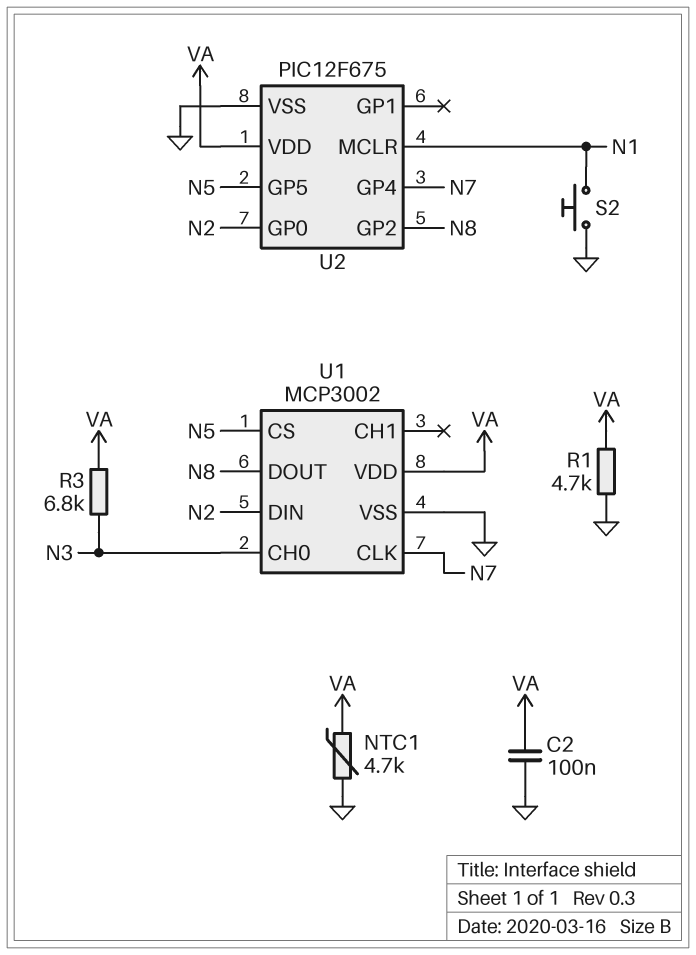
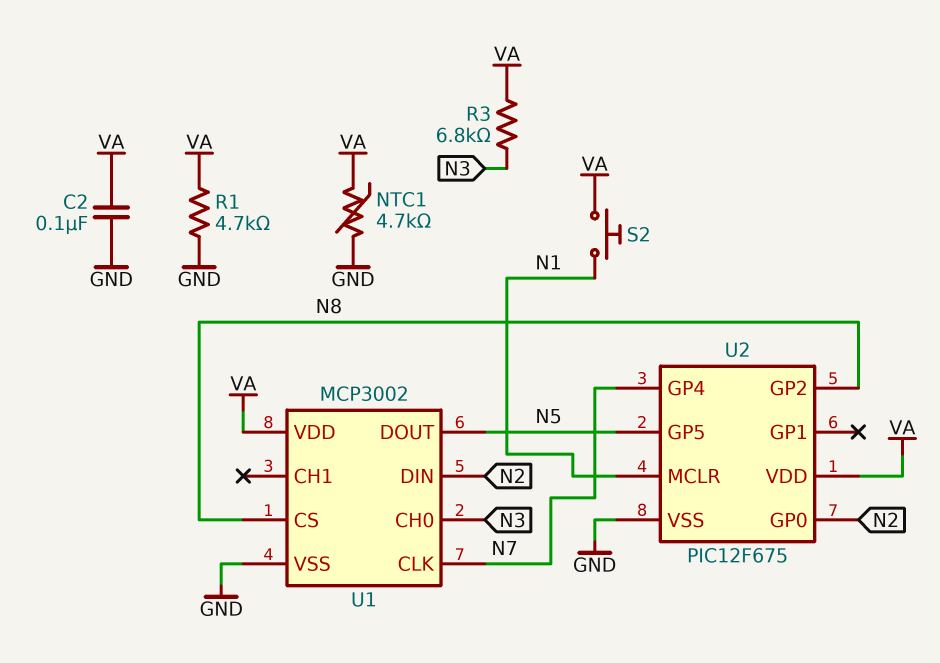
S2: button (GND, N1) -> button (N1, VA)
U1 pin CS: N5 -> N8
U1 pin DOUT: N8 -> N5

